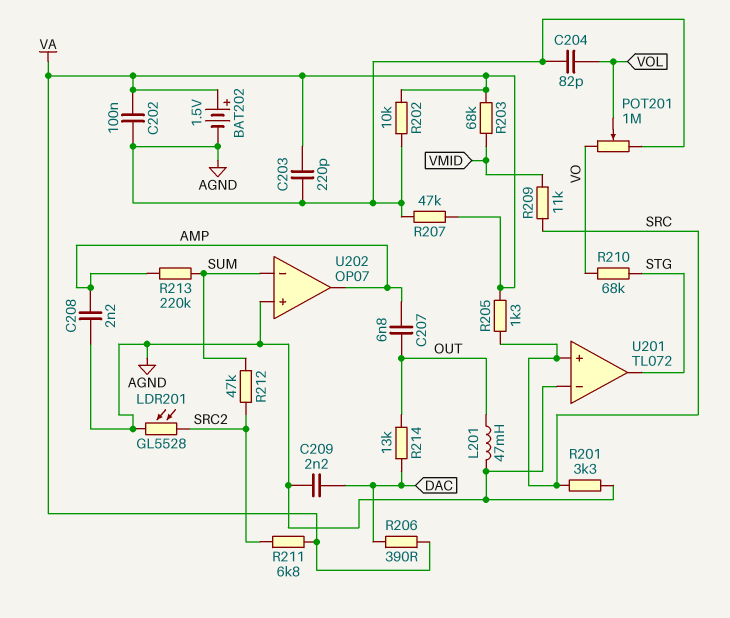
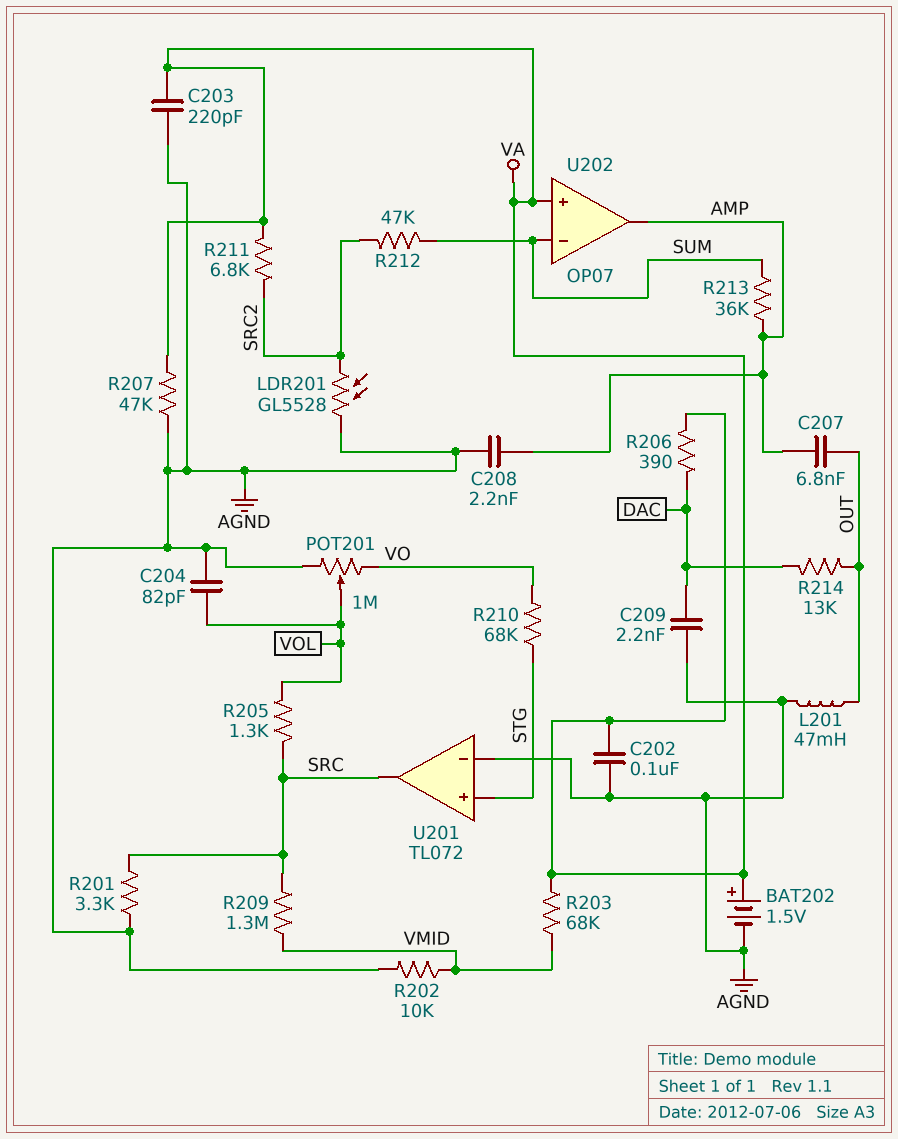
R202: 10k (AGND, VA) -> 10k (AGND, VMID)
R205: 1.3k (SRC, VA) -> 1.3k (SRC, VOL)
R209: 11k (SRC, VMID) -> 1.3M (SRC, VMID)
R213: 220k (AMP, SUM) -> 36k (AMP, SUM)
U201 pin in+: SRC -> STG
U201 pin out: STG -> SRC
U202 pin in+: AGND -> VA

